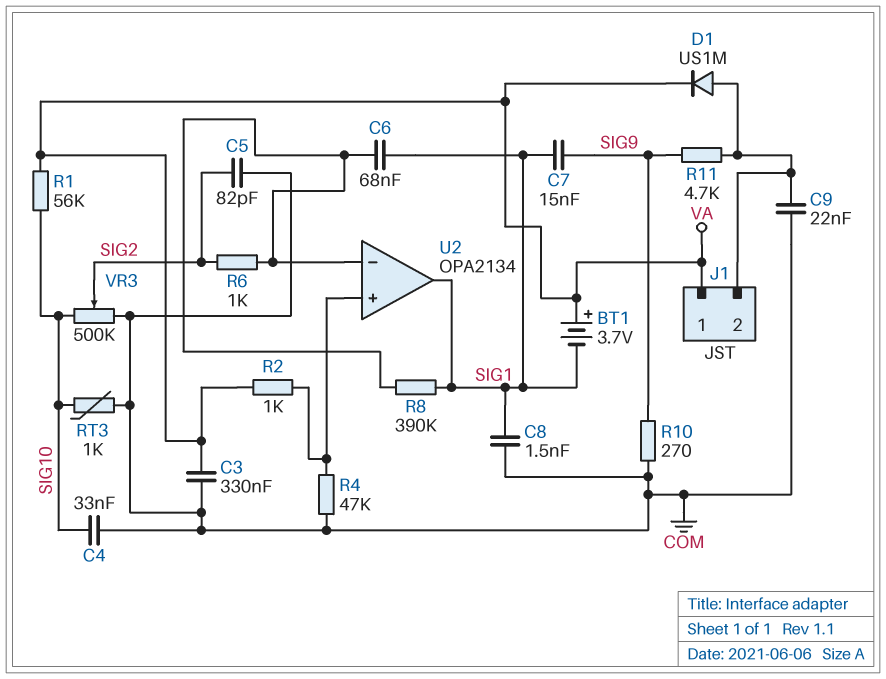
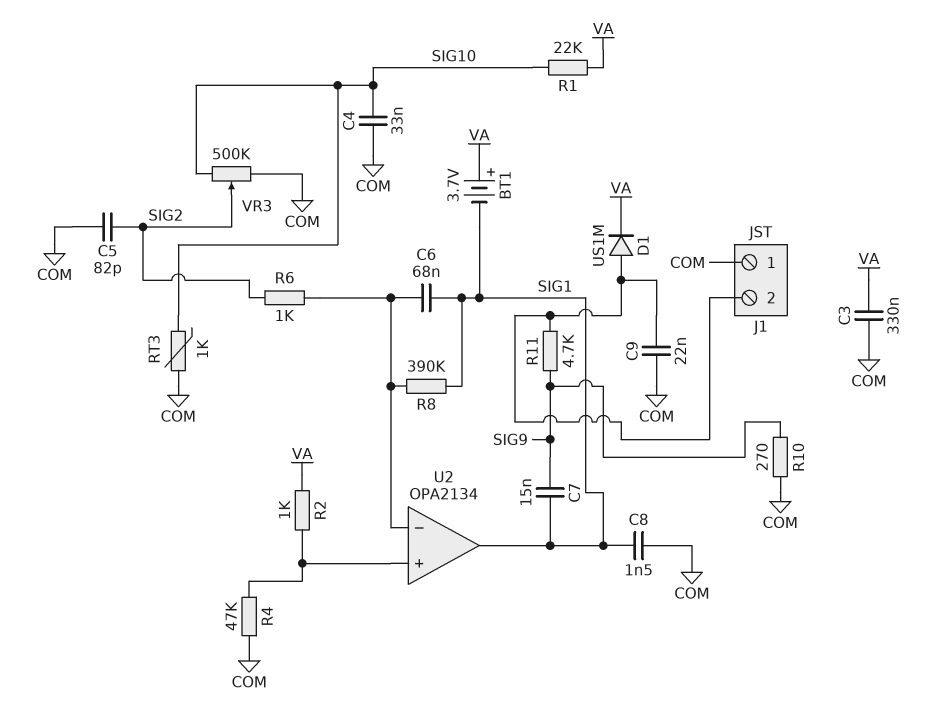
J1 pin 1: VA -> COM
R1: 56k (SIG10, VA) -> 22k (SIG10, VA)

